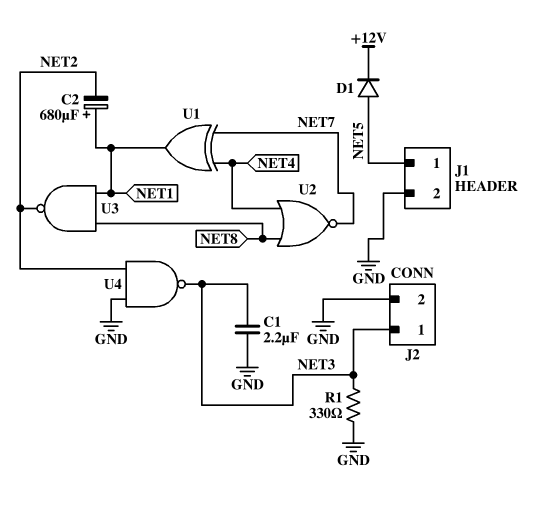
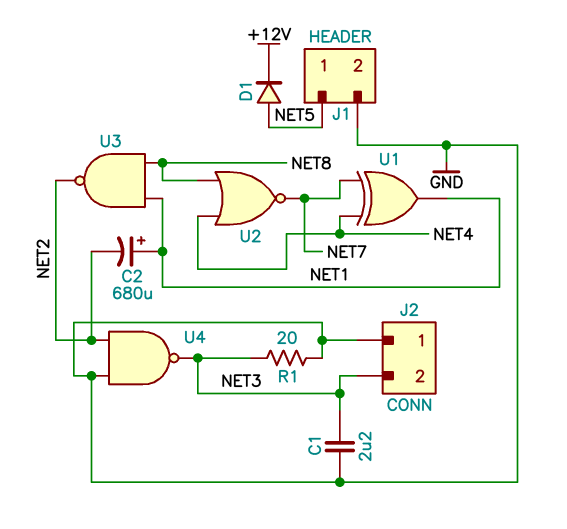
J2 pin 1: NET3 -> GND
J2 pin 2: GND -> NET3
R1: 330 (GND, NET3) -> 20 (GND, NET3)

